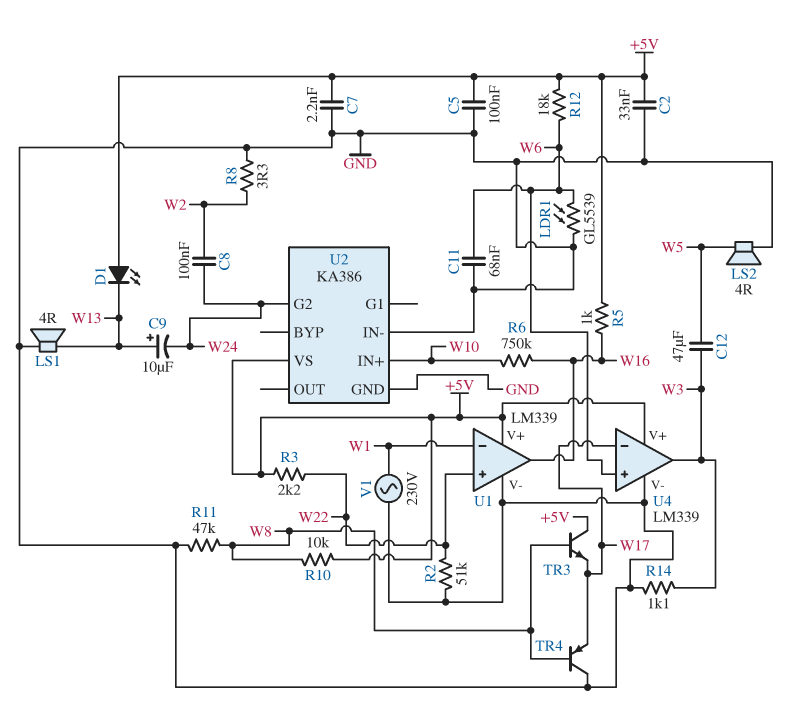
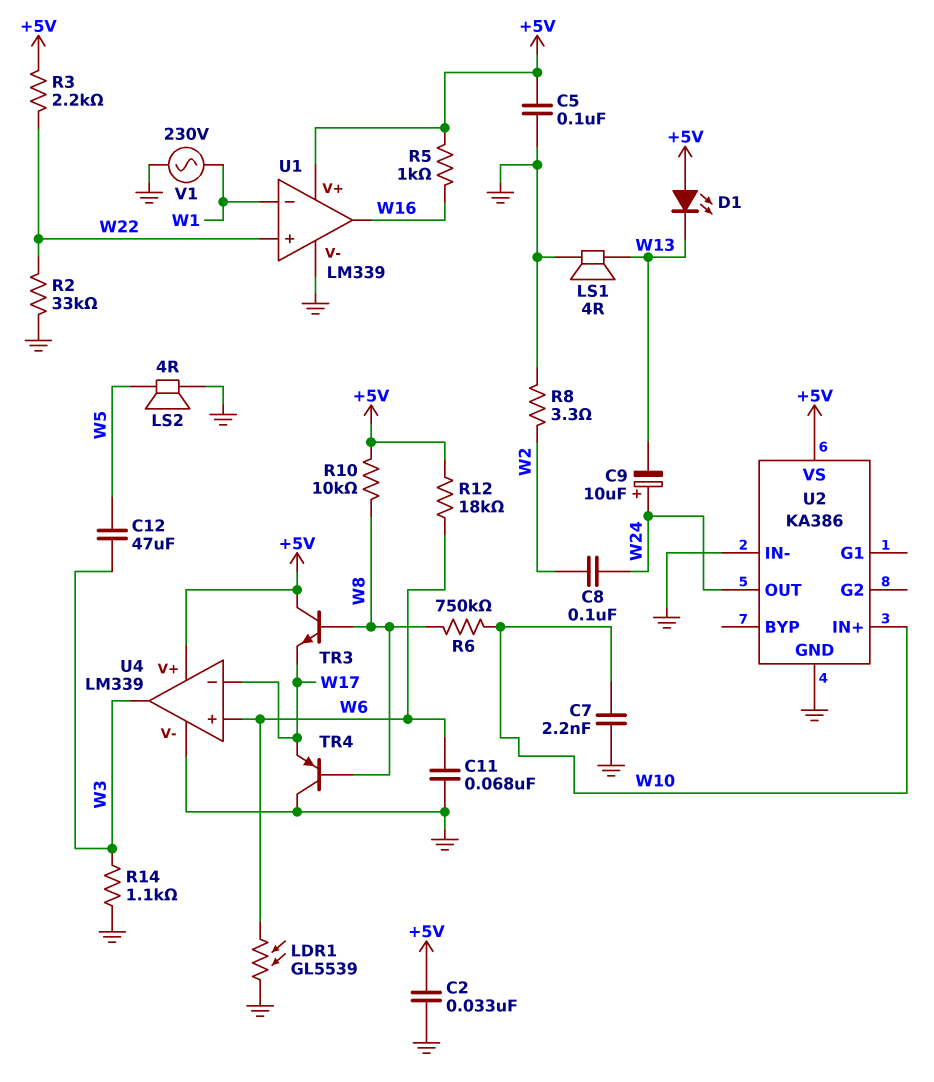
C7: 2.2nF (+5V, GND) -> 2.2nF (GND, W10)
C9: 10uF (plus W13, minus W24) -> 10uF (plus W24, minus W13)
R2: 51k (GND, W22) -> 33k (GND, W22)
R6: 750k (W10, W16) -> 750k (W8, W10)
R11: 47k (GND, W8) -> none
U2 pin G2: W24 -> none
U2 pin OUT: none -> W24

